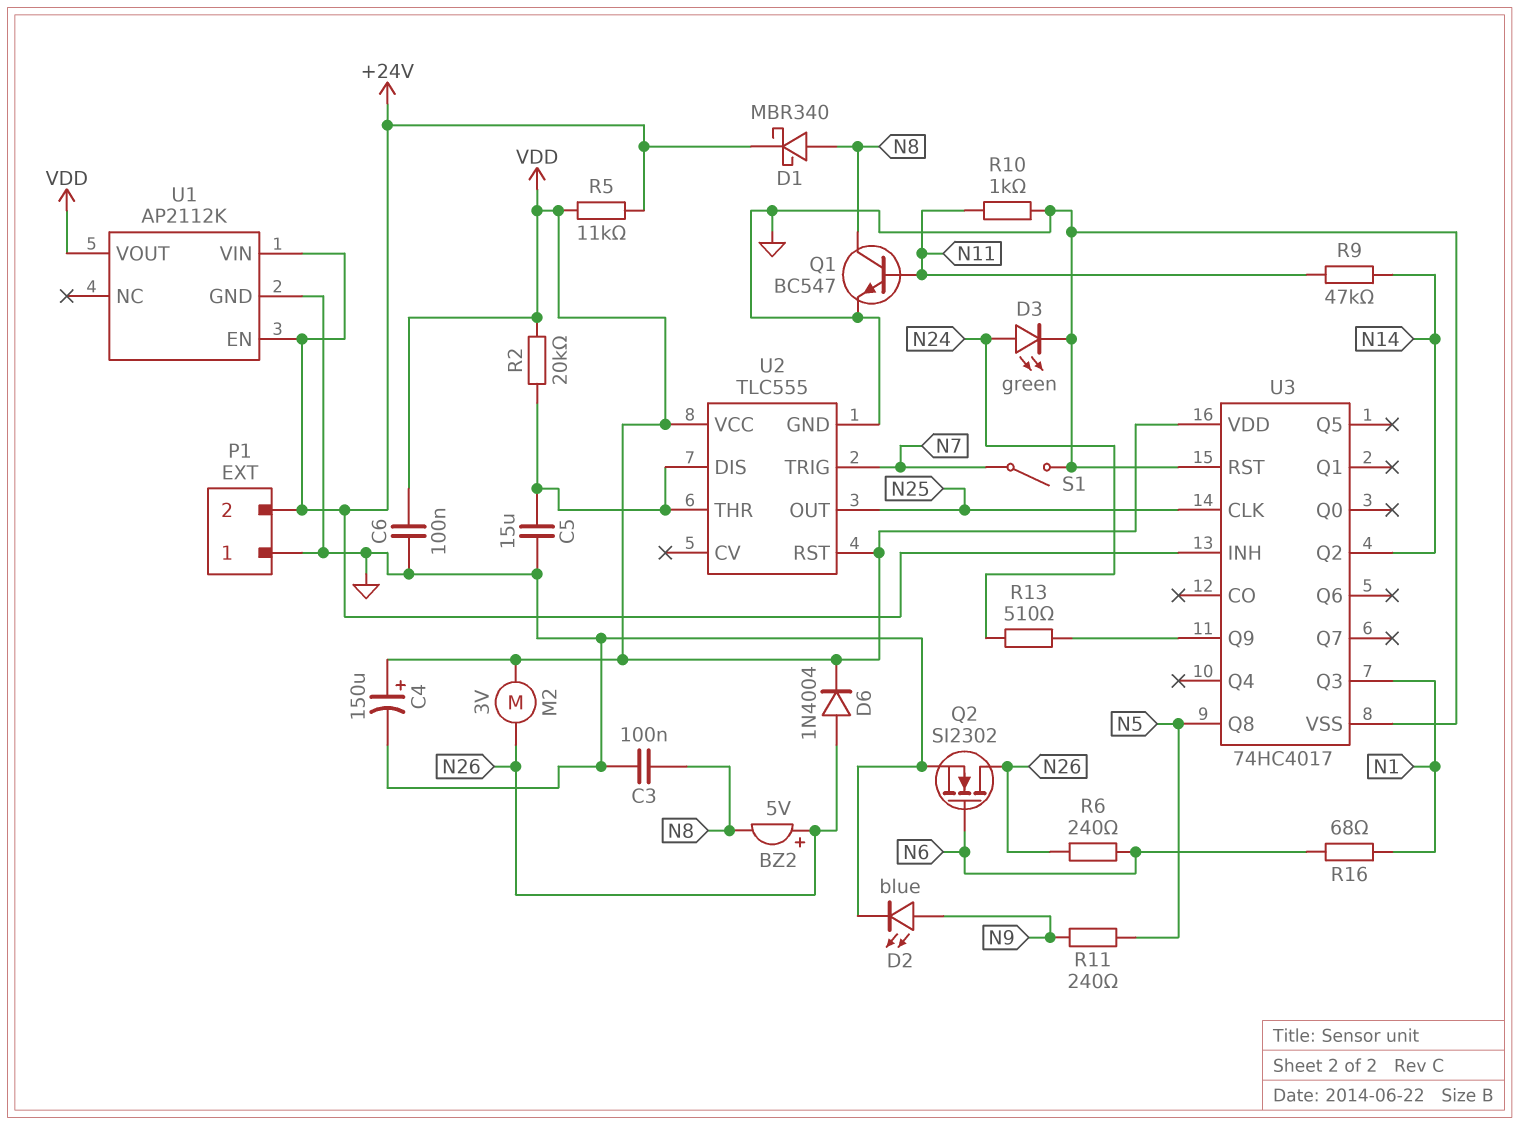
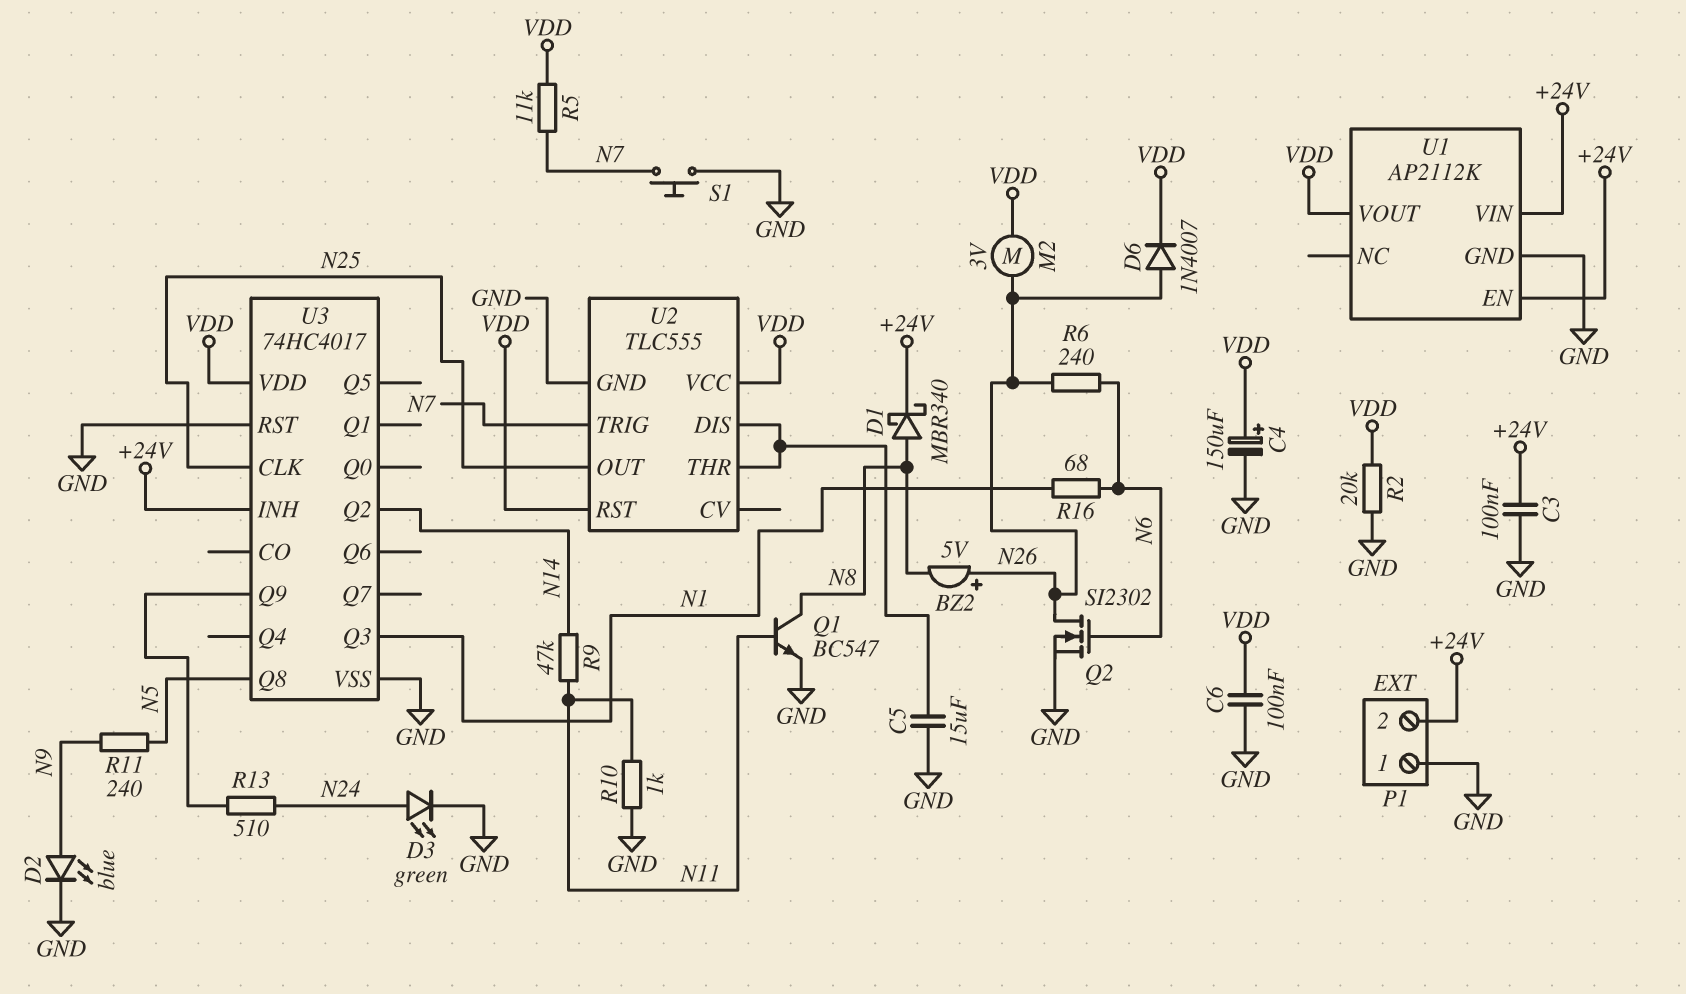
C3: 100nF (GND, N8) -> 100nF (+24V, GND)
D6: diode 1N4004 (A N26, K VDD) -> diode 1N4007 (A N26, K VDD)
R2: 20k (U2/DIS, VDD) -> 20k (GND, VDD)
R5: 11k (+24V, VDD) -> 11k (N7, VDD)
S1: switch (GND, N7) -> button (GND, N7)

